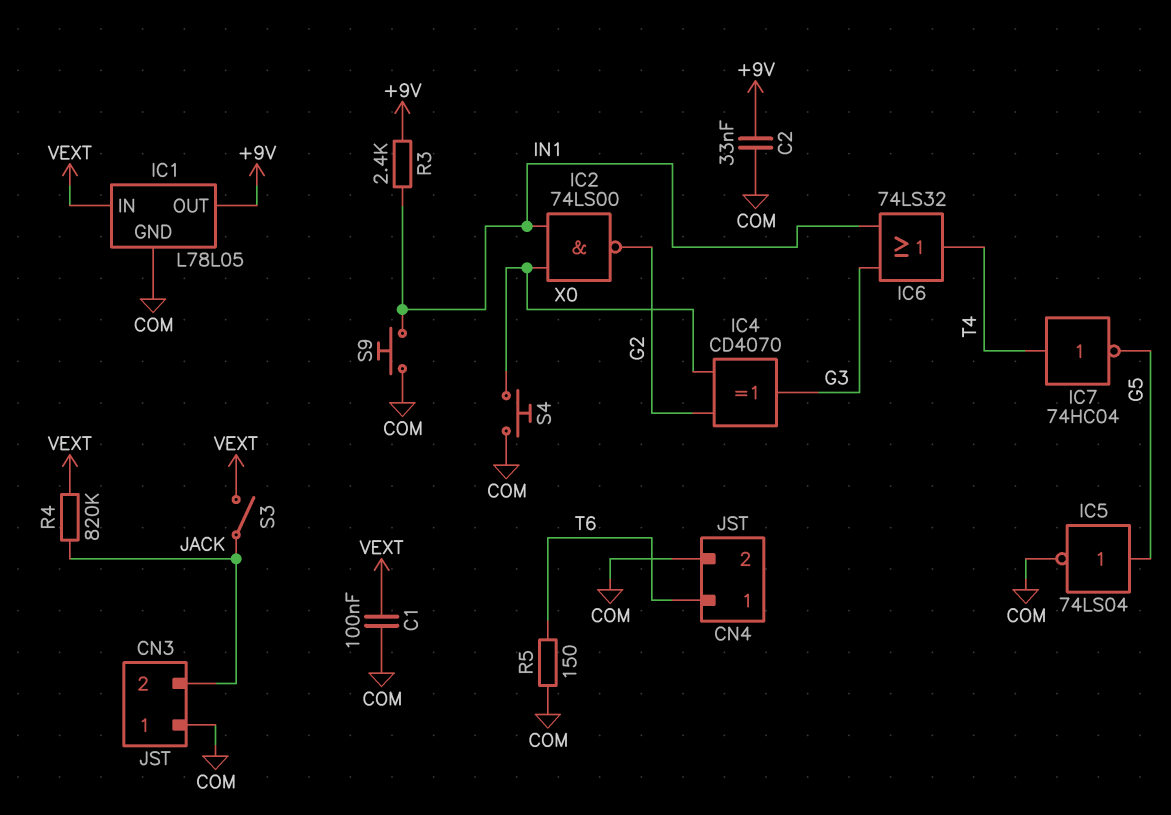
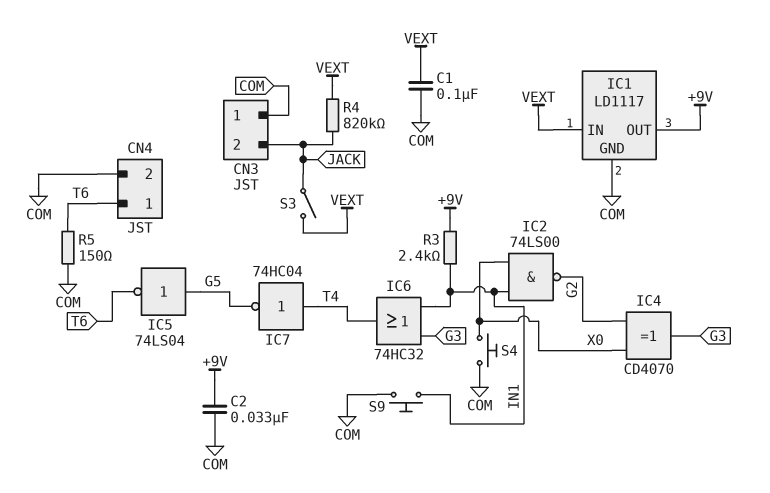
IC1: L78L05 -> LD1117
IC5: NOT 74LS04 (in G5, out COM) -> NOT 74LS04 (in G5, out T6)
IC6: OR 74LS32 (in G3, in IN1, out T4) -> OR 74HC32 (in G3, in IN1, out T4)

